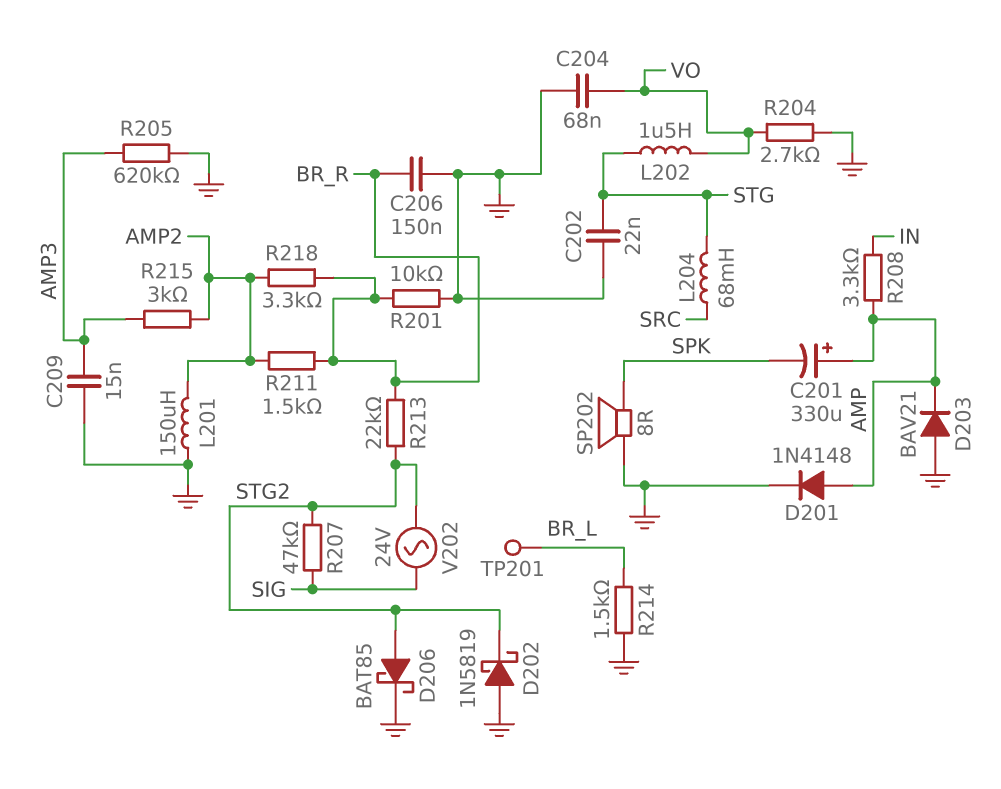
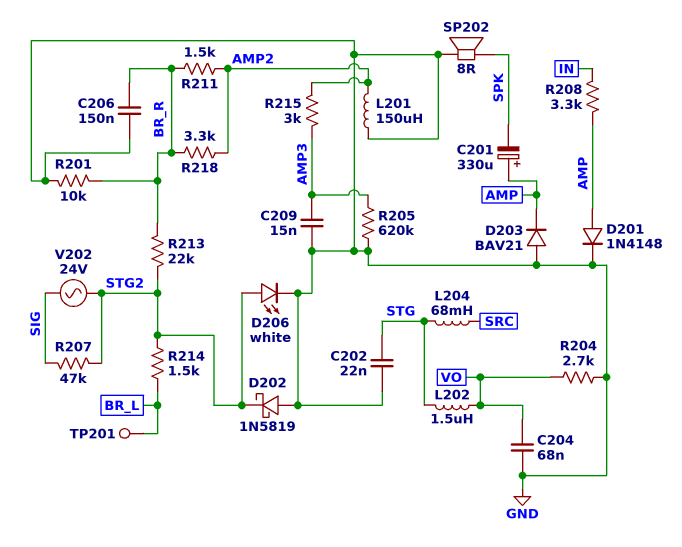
D206: schottky BAT85 (A STG2, K GND) -> LED white (A STG2, K GND)
R214: 1.5k (BR_L, GND) -> 1.5k (BR_L, STG2)

